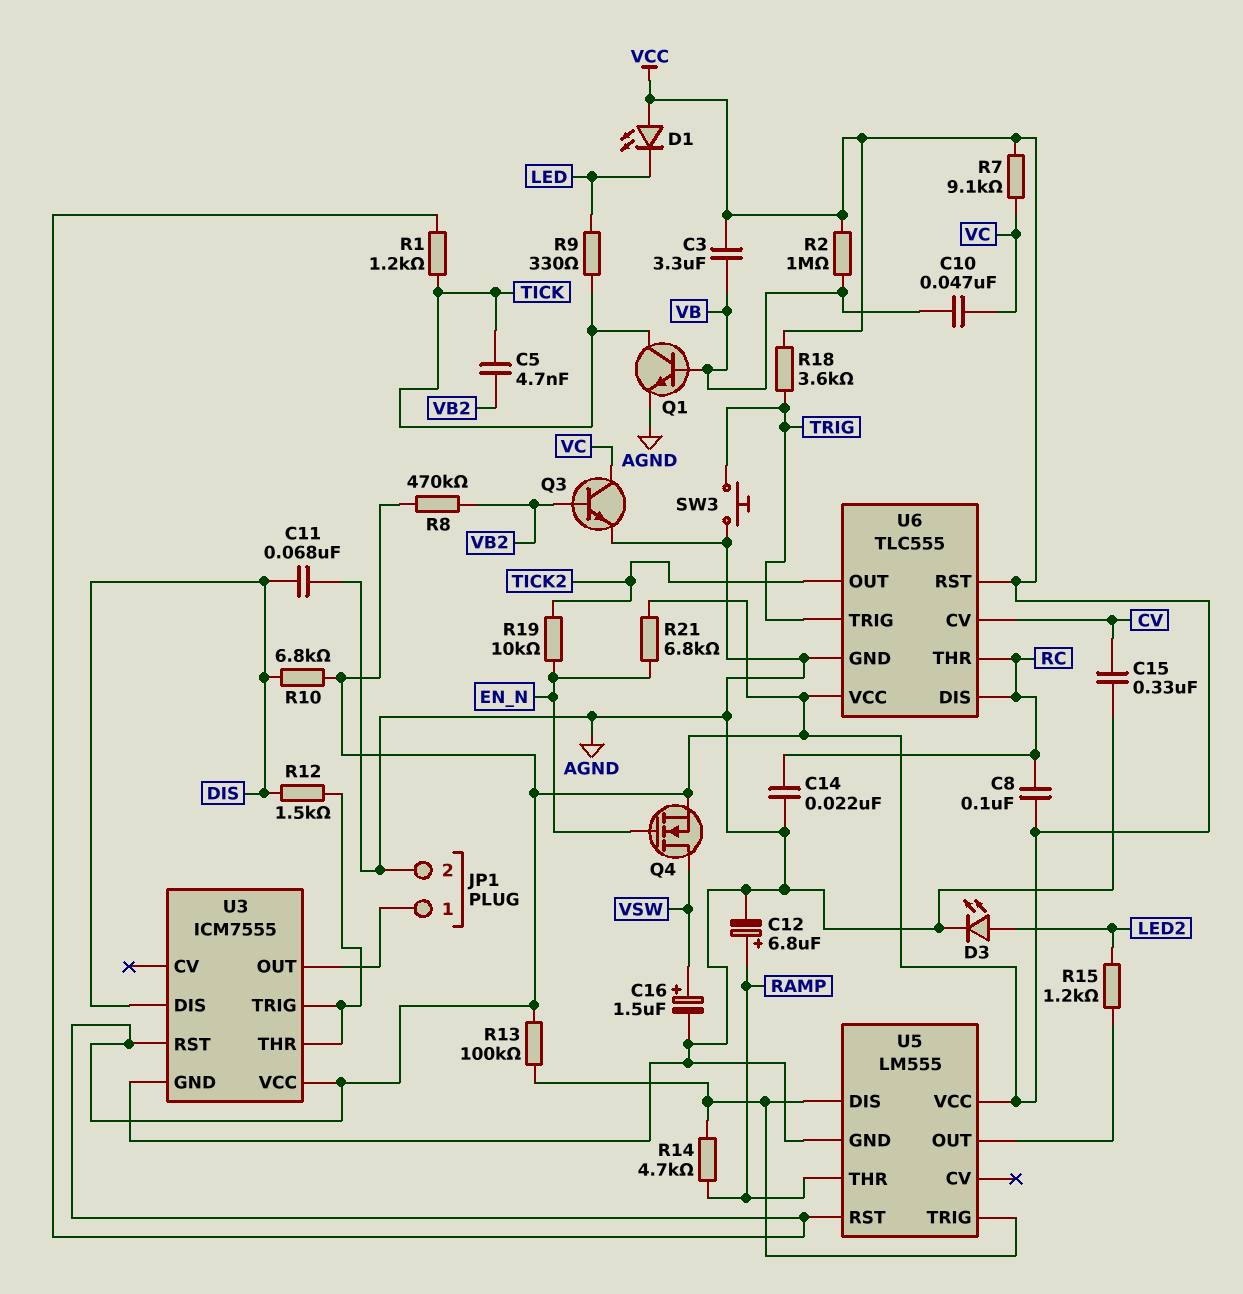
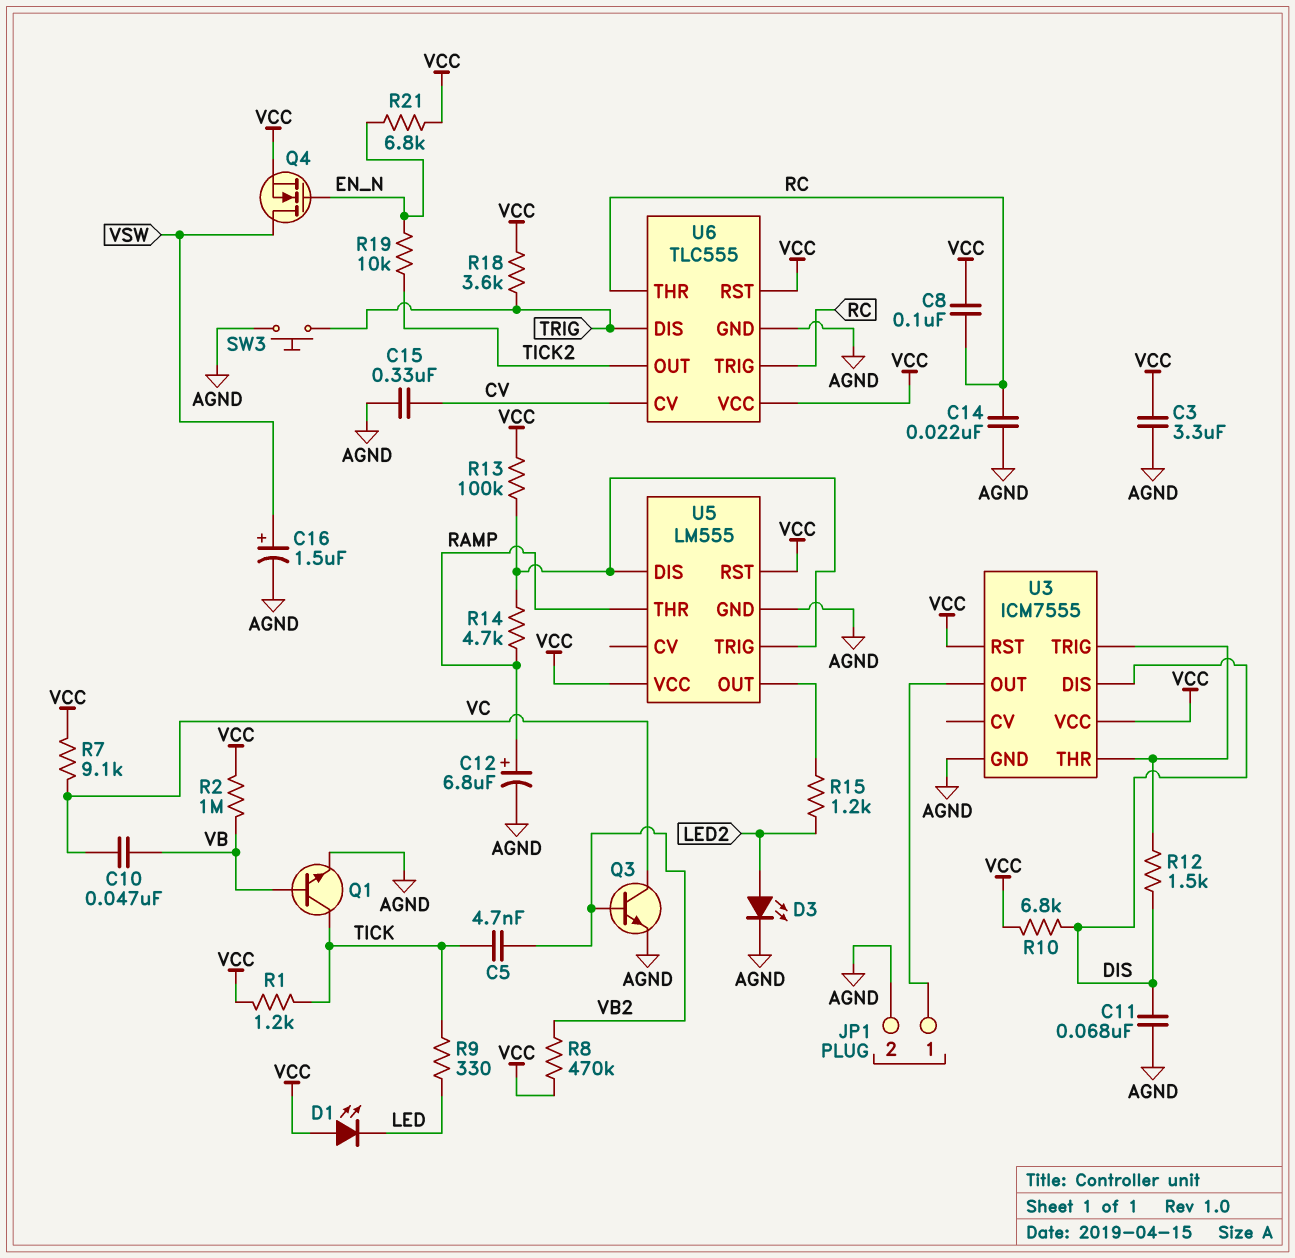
C3: 3.3uF (VB, VCC) -> 3.3uF (AGND, VCC)
U6 pin DIS: RC -> TRIG
U6 pin TRIG: TRIG -> RC

